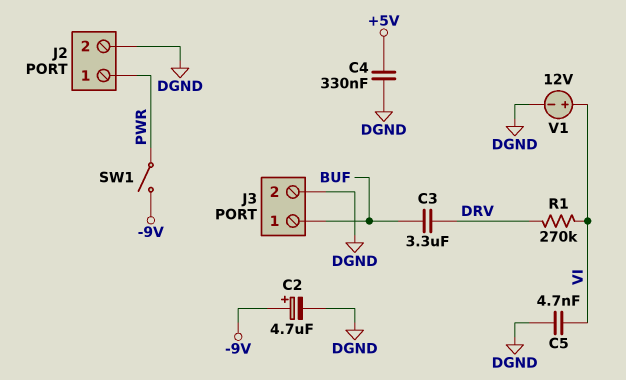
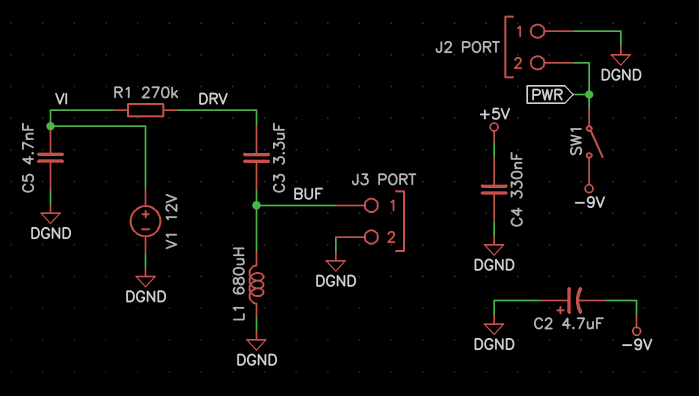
C2: 4.7uF (plus -9V, minus DGND) -> 4.7uF (plus DGND, minus -9V)
J2 pin 1: PWR -> DGND
J2 pin 2: DGND -> PWR
L1: none -> 680uH (BUF, DGND)

